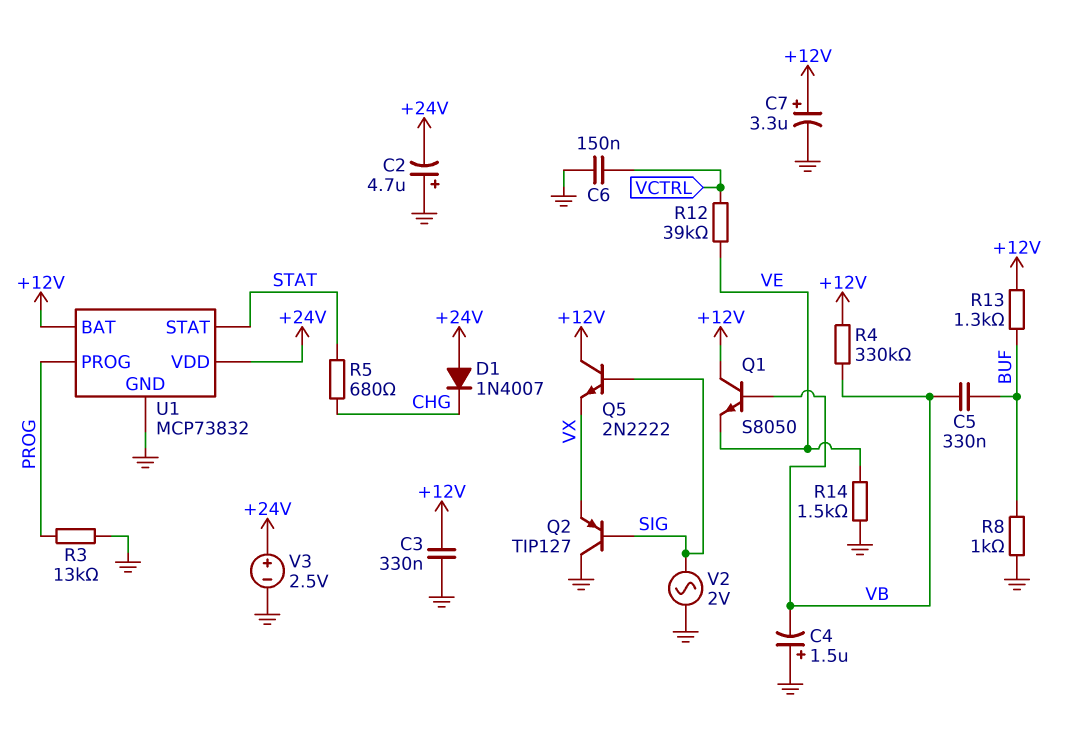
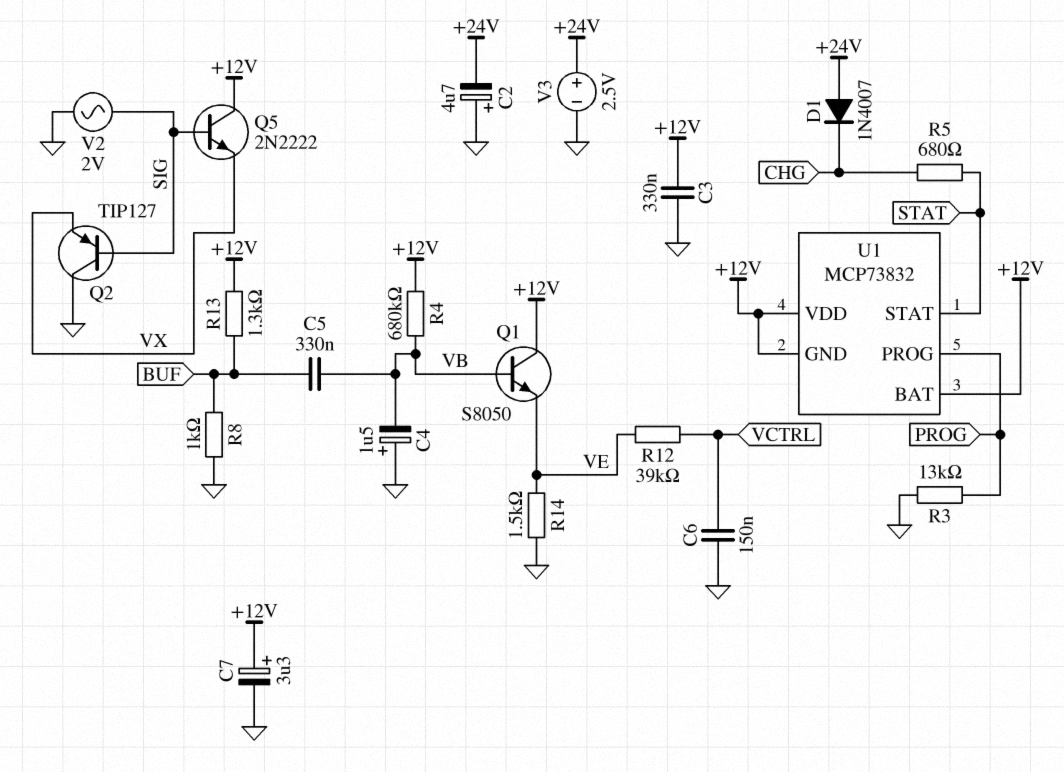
R4: 330k (+12V, VB) -> 680k (+12V, VB)
U1 pin GND: GND -> +12V
U1 pin VDD: +24V -> +12V

